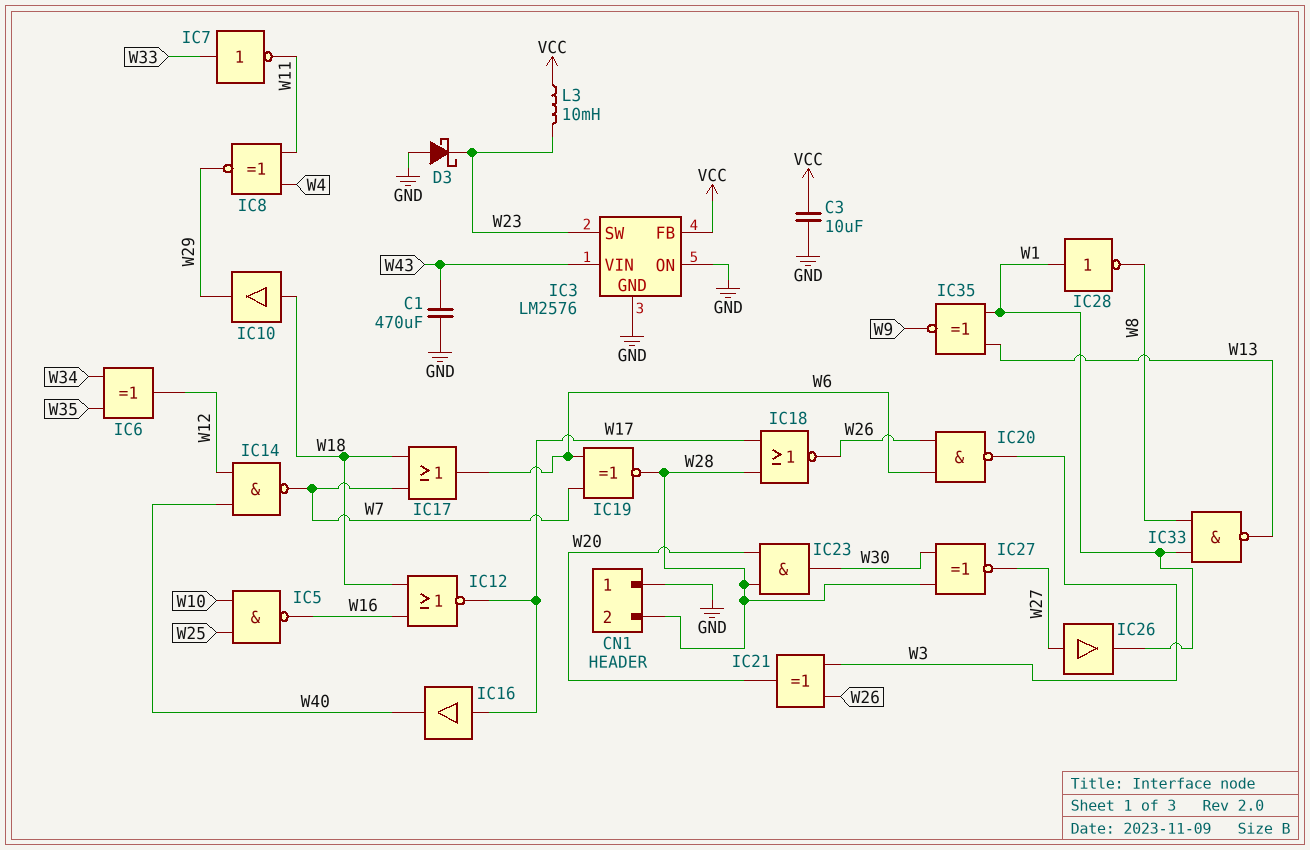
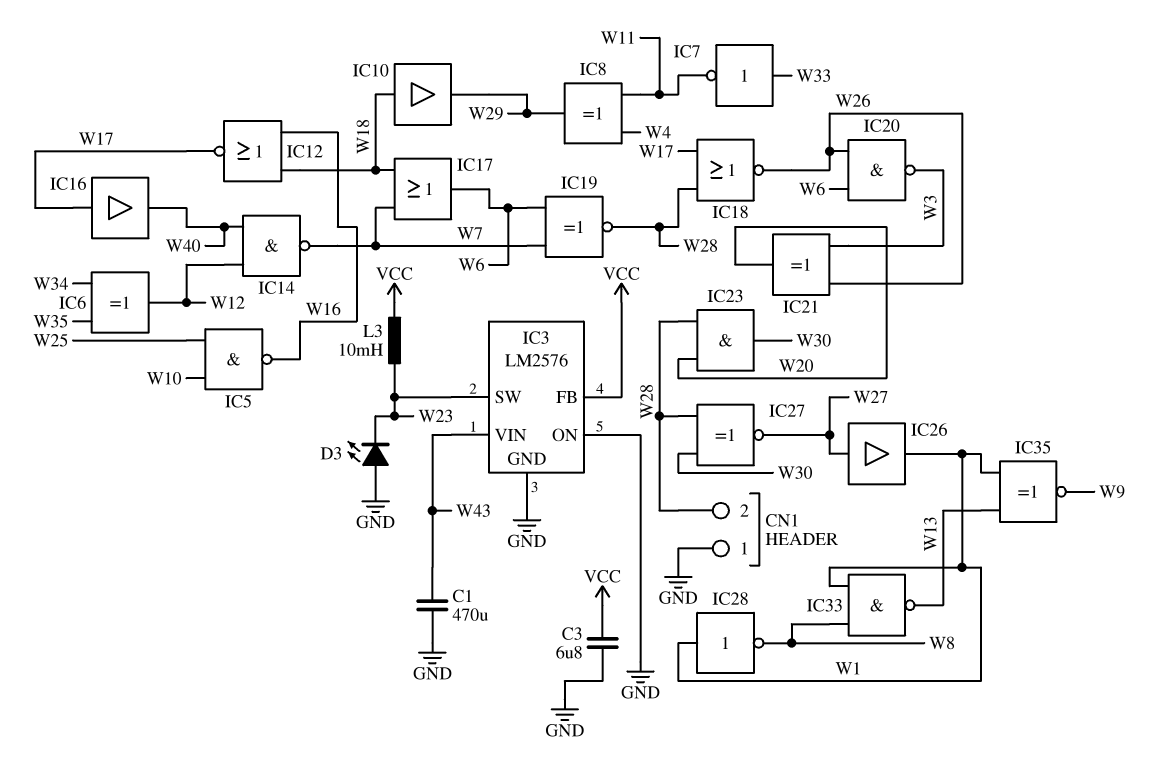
C3: 10uF (GND, VCC) -> 6.8uF (GND, VCC)
D3: schottky (A GND, K W23) -> LED (A GND, K W23)
IC8: XNOR (in W4, in W11, out W29) -> XOR (in W4, in W11, out W29)

